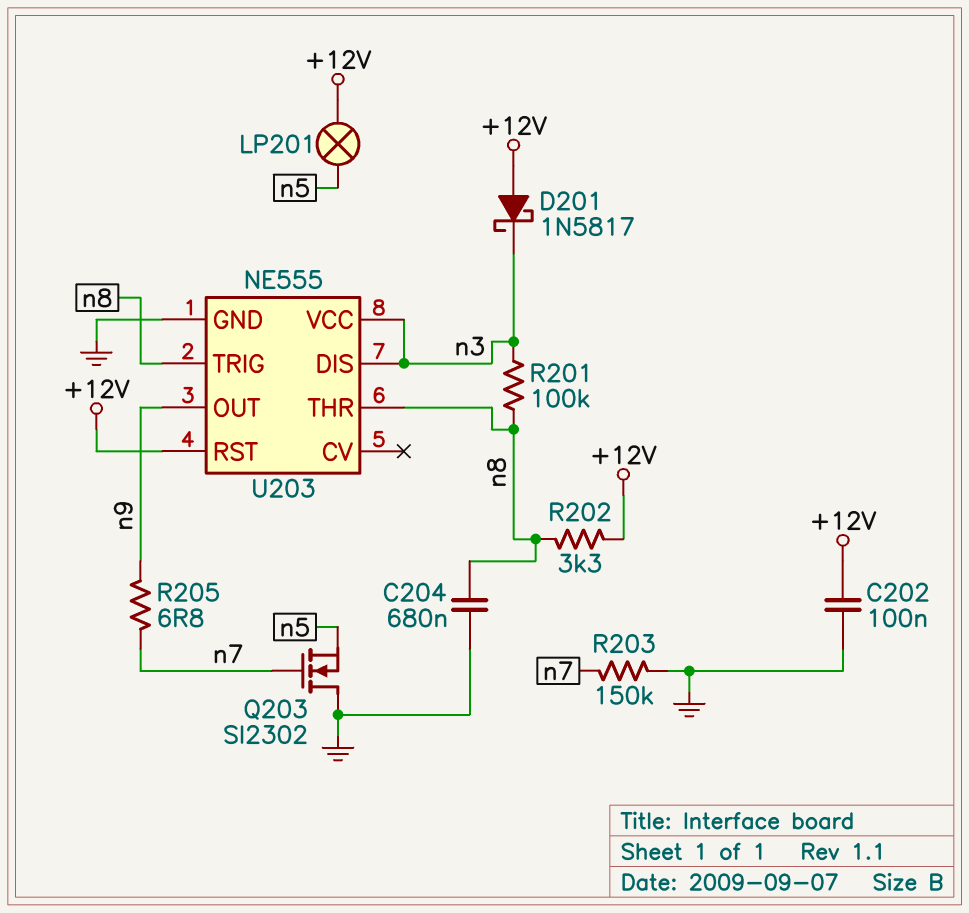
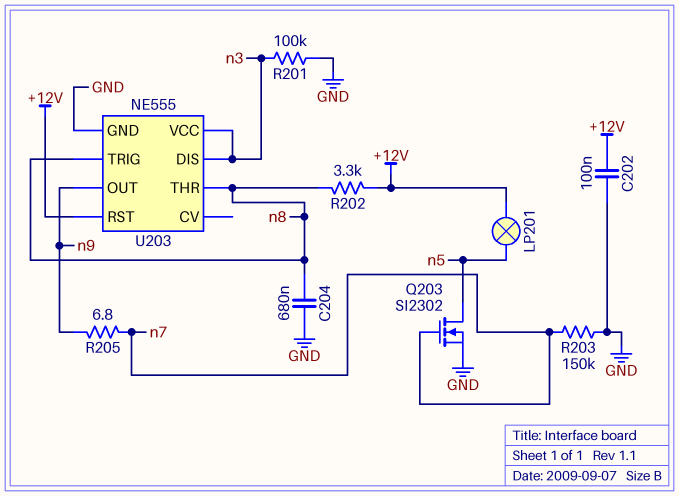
D201: schottky 1N5817 (A +12V, K n3) -> none
Q203: NMOS SI2302 (G n7, D GND, S n5) -> NMOS SI2302 (G n7, D n5, S GND)
R201: 100k (n3, n8) -> 100k (GND, n3)

